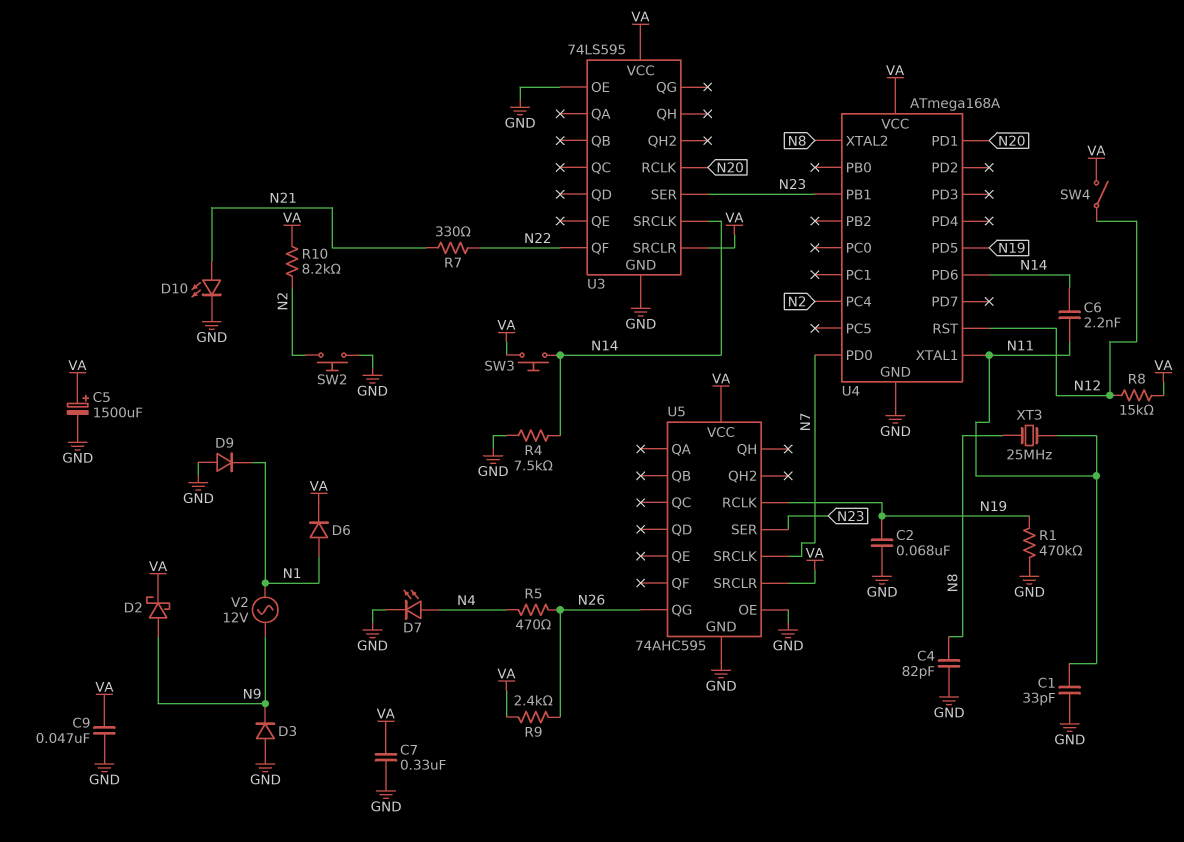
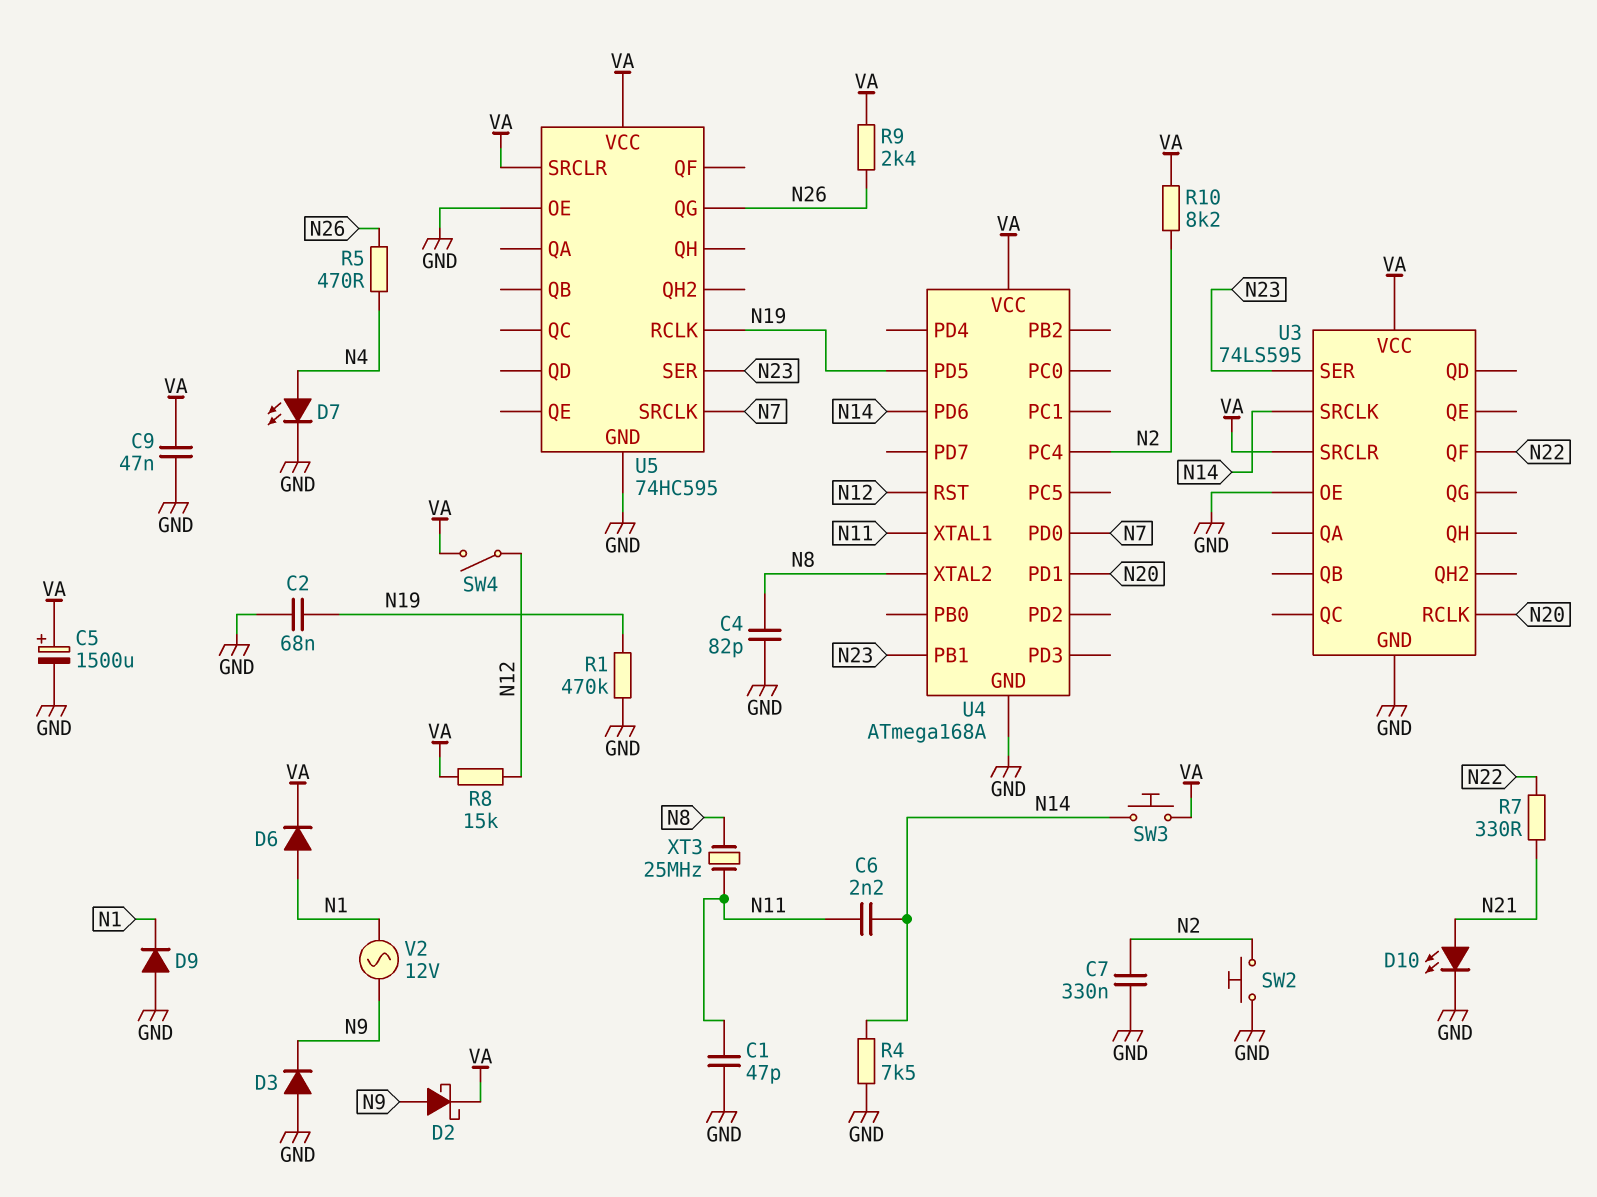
C1: 33pF (GND, N11) -> 47pF (GND, N11)
C7: 330nF (GND, VA) -> 330nF (GND, N2)
U5: 74AHC595 -> 74HC595

